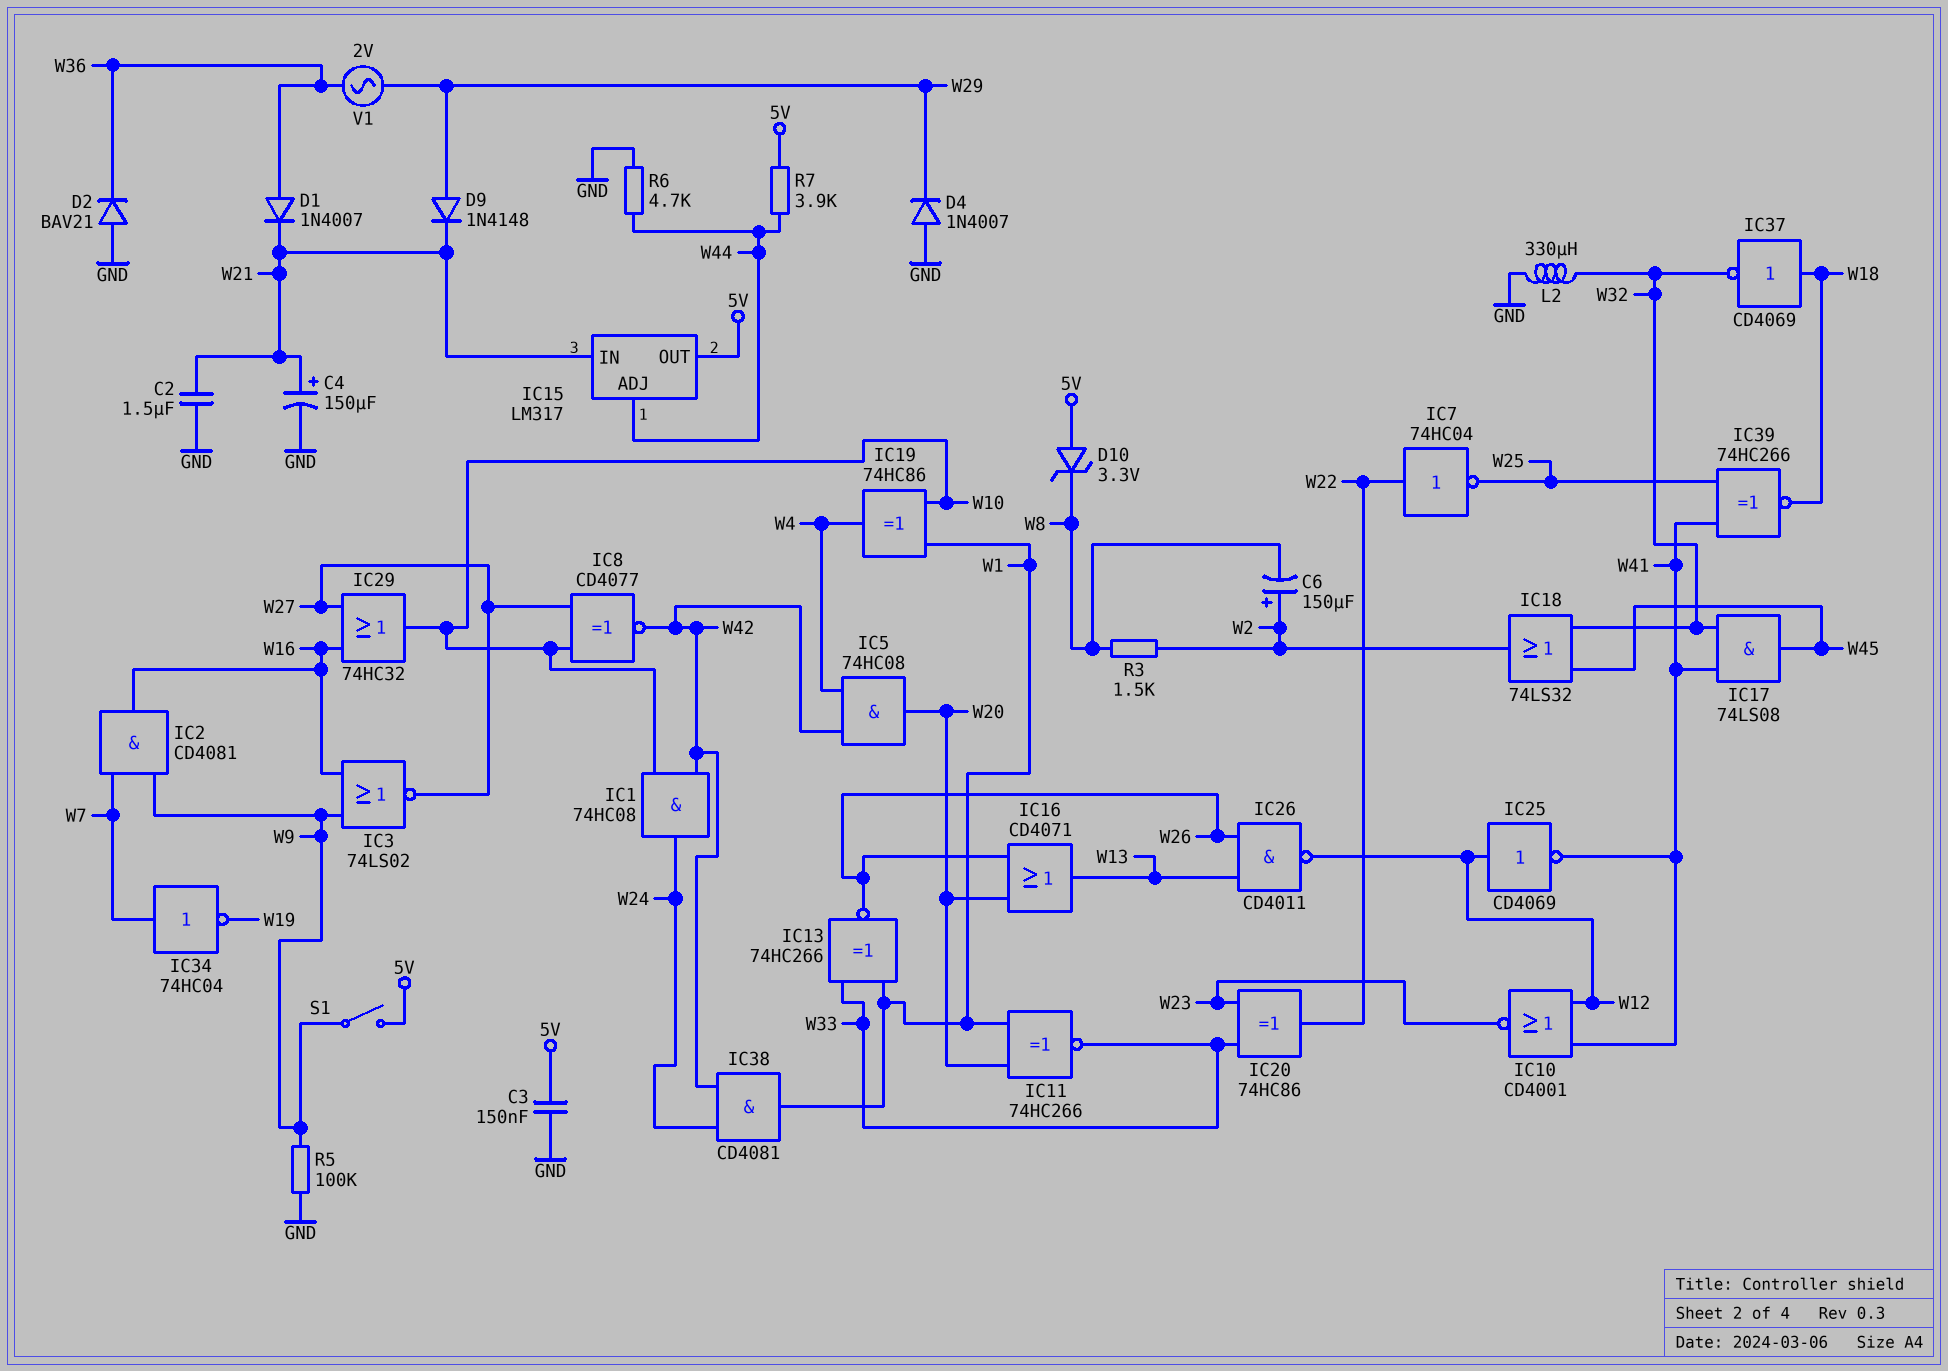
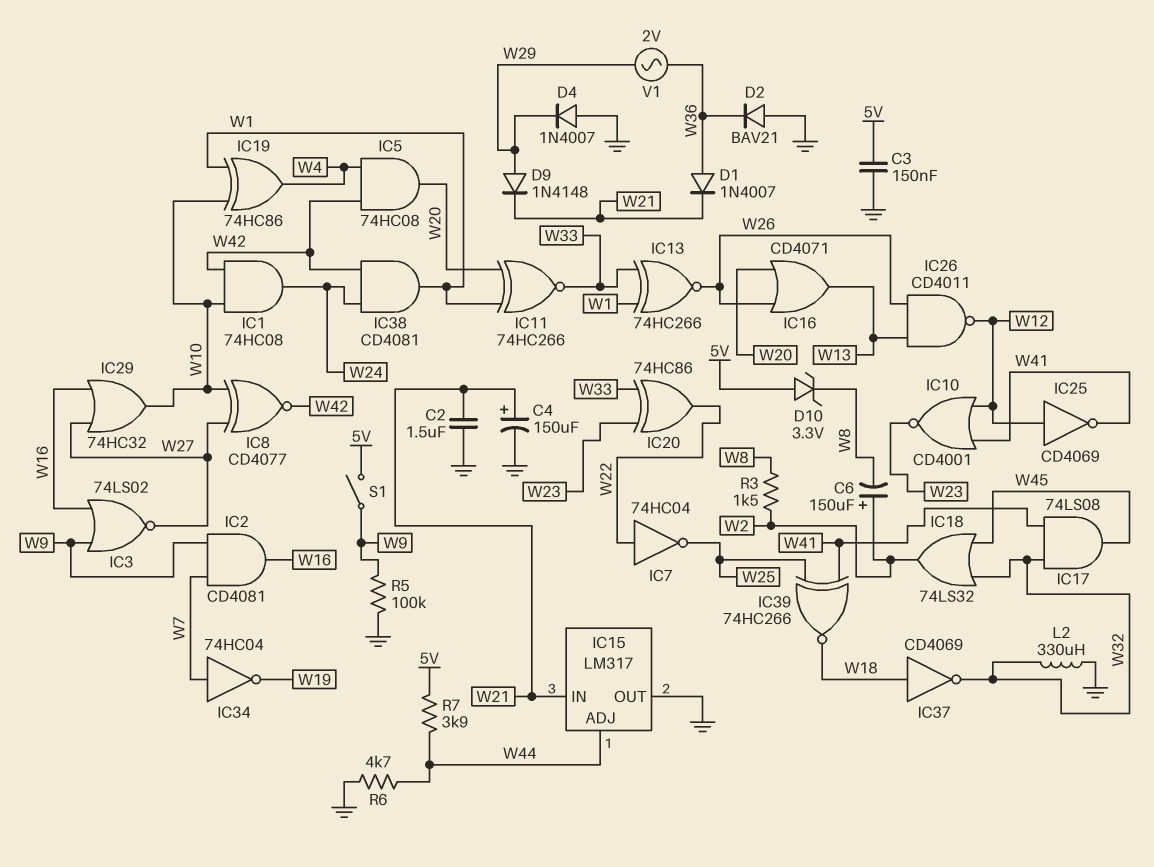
IC15 pin OUT: 5V -> GND

